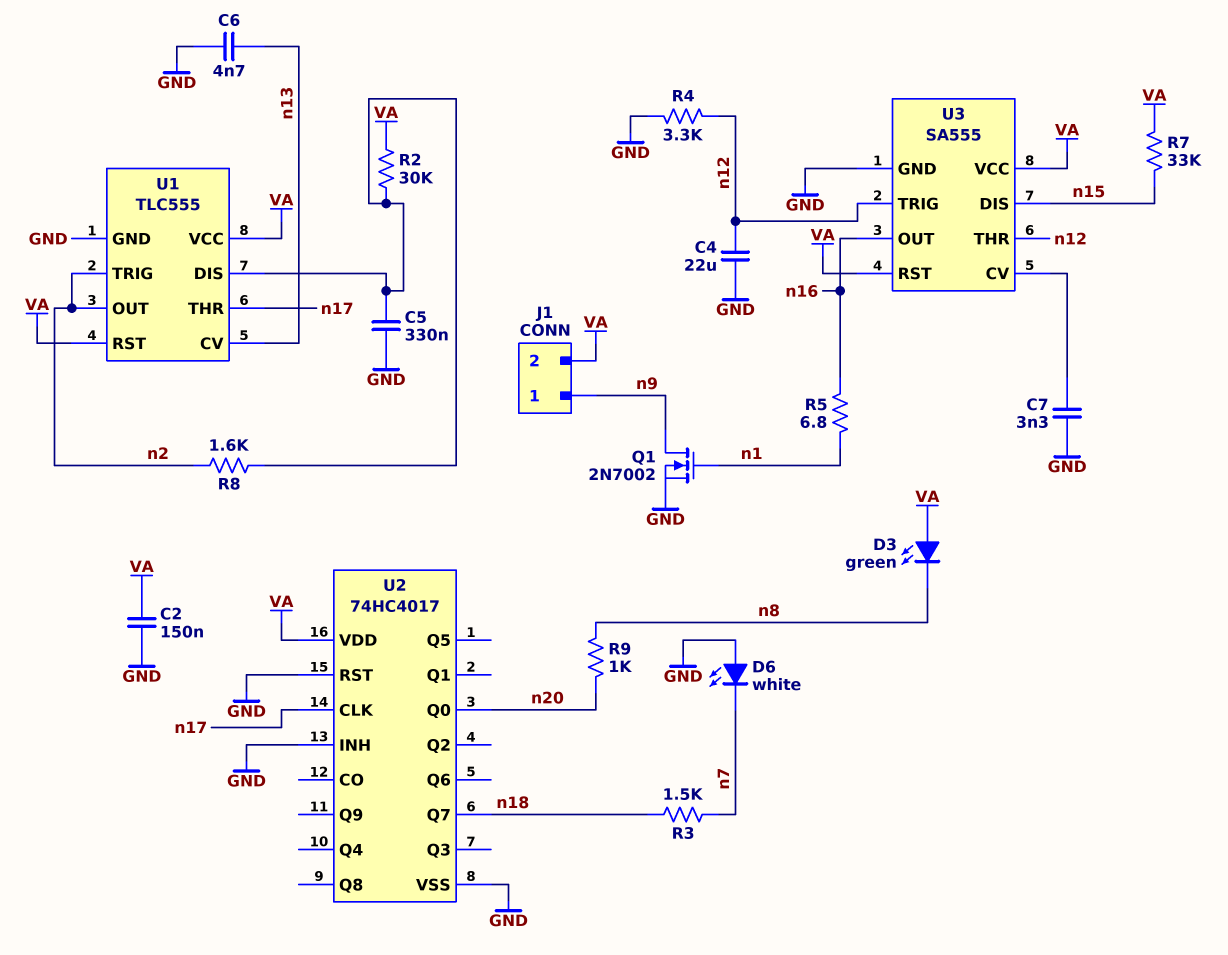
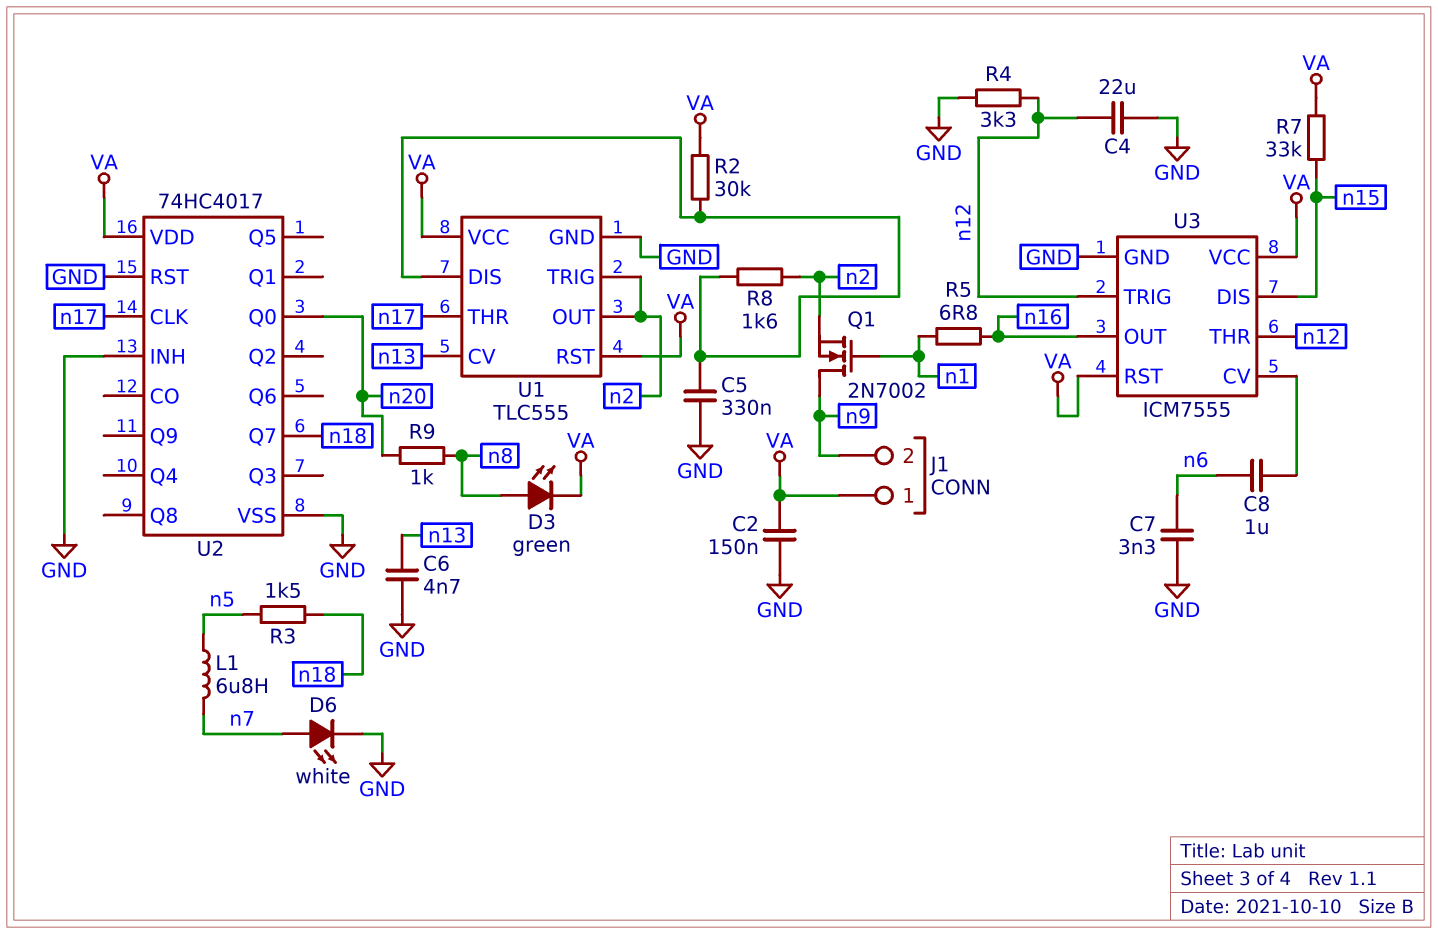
C7: 3.3nF (GND, U3/CV) -> 3.3nF (GND, n6)
C8: none -> 1uF (U3/CV, n6)
D3: LED green (A VA, K n8) -> LED green (A n8, K VA)
D6: LED white (A GND, K n7) -> LED white (A n7, K GND)
J1 pin 1: n9 -> VA
J1 pin 2: VA -> n9
L1: none -> 6.8uH (n5, n7)
Q1: NMOS 2N7002 (G n1, D n9, S GND) -> NMOS 2N7002 (G n1, D n9, S n2)
R3: 1.5k (n7, n18) -> 1.5k (n5, n18)
U3: SA555 -> ICM7555

